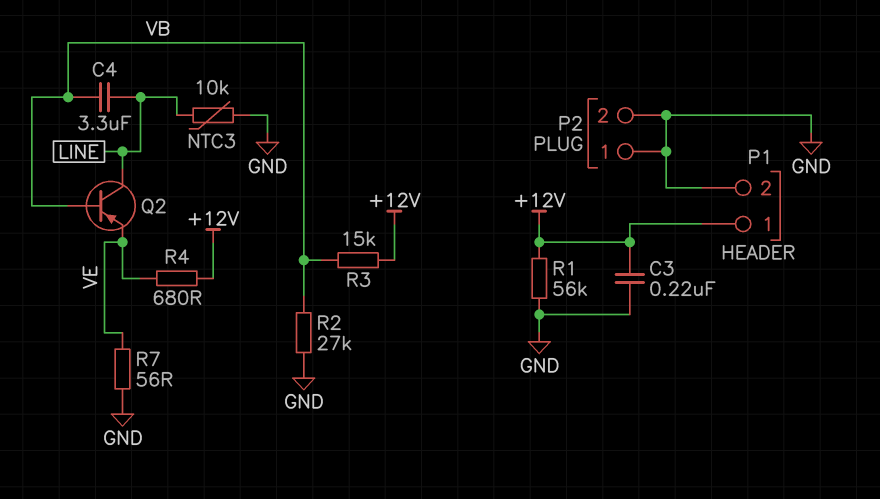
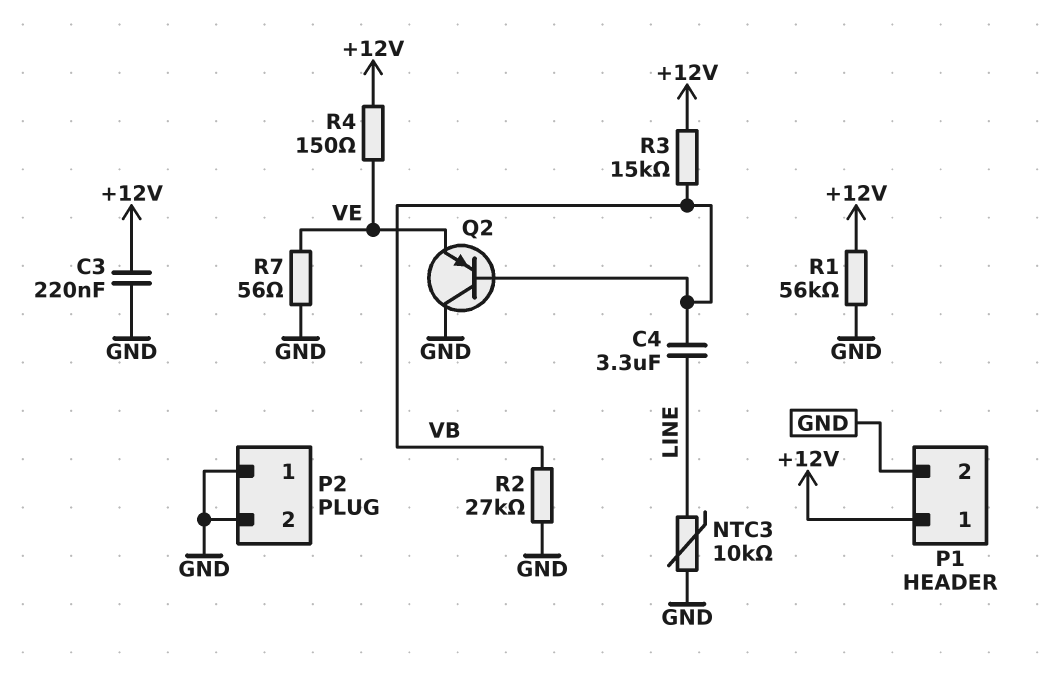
Q2: PNP (B VB, C LINE, E VE) -> PNP (B VB, C GND, E VE)
R4: 680 (+12V, VE) -> 150 (+12V, VE)

